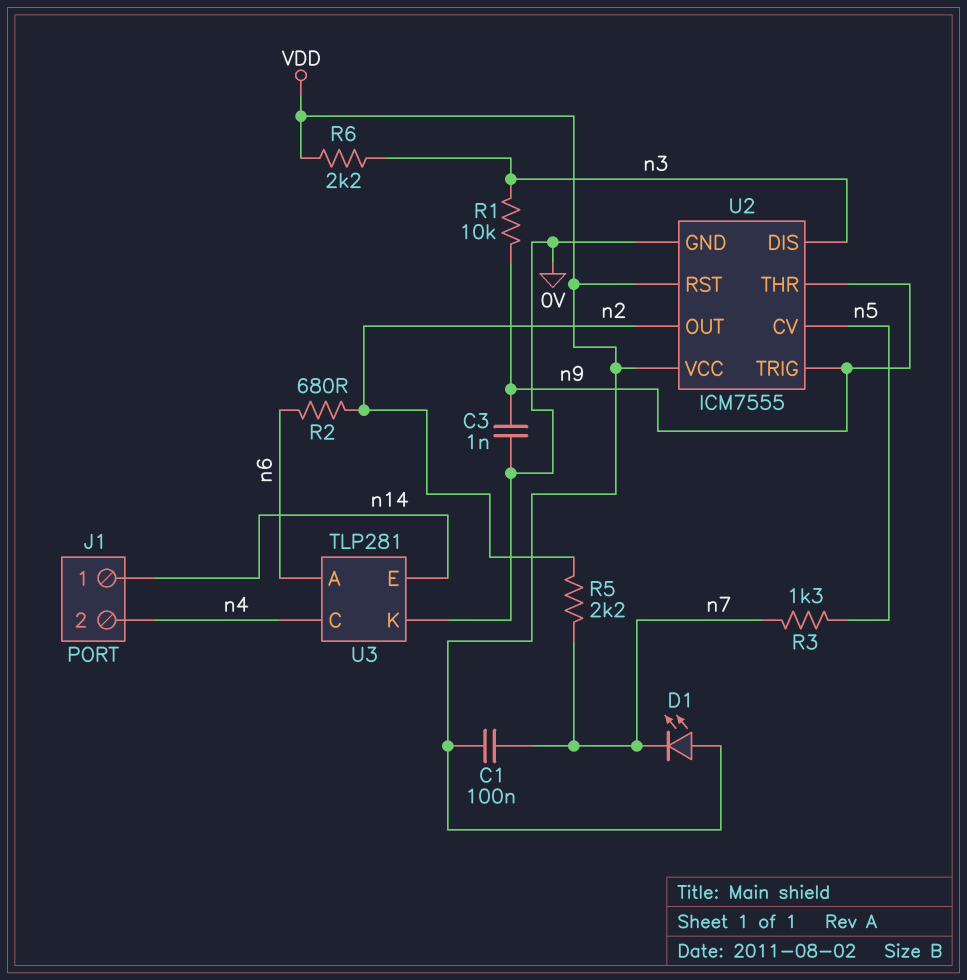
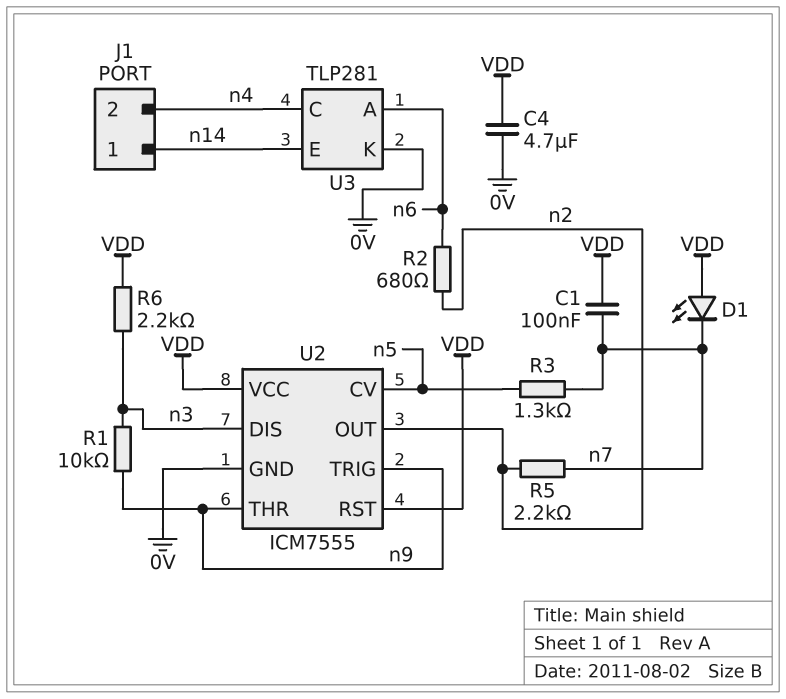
C3: 1nF (0V, n9) -> none
C4: none -> 4.7uF (0V, VDD)

